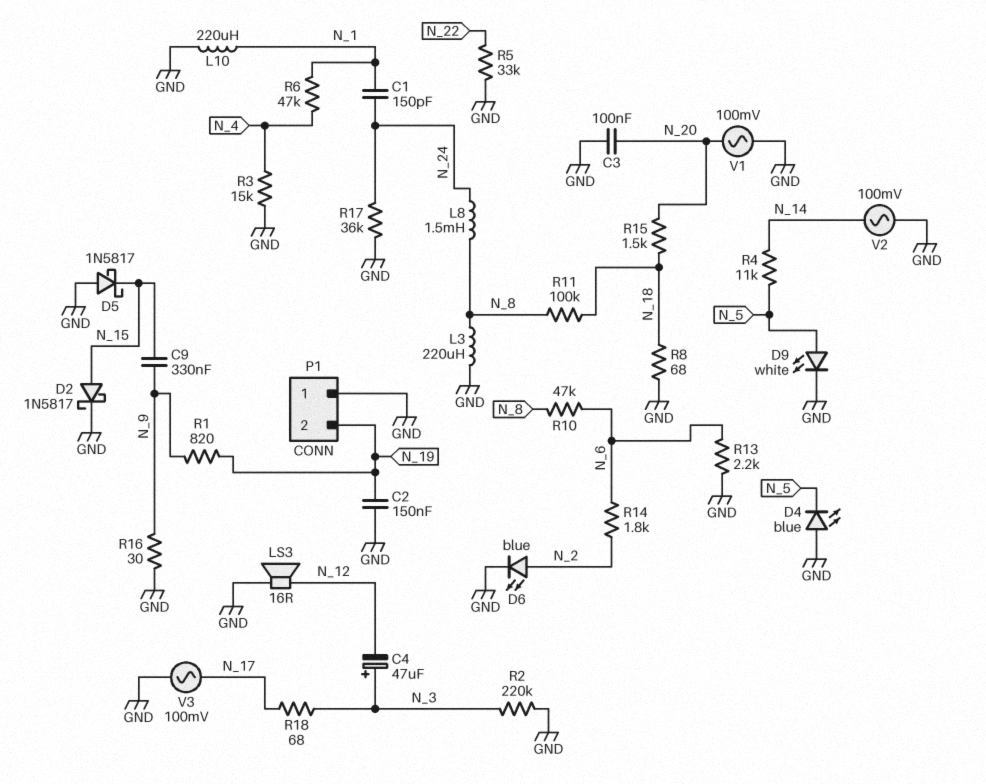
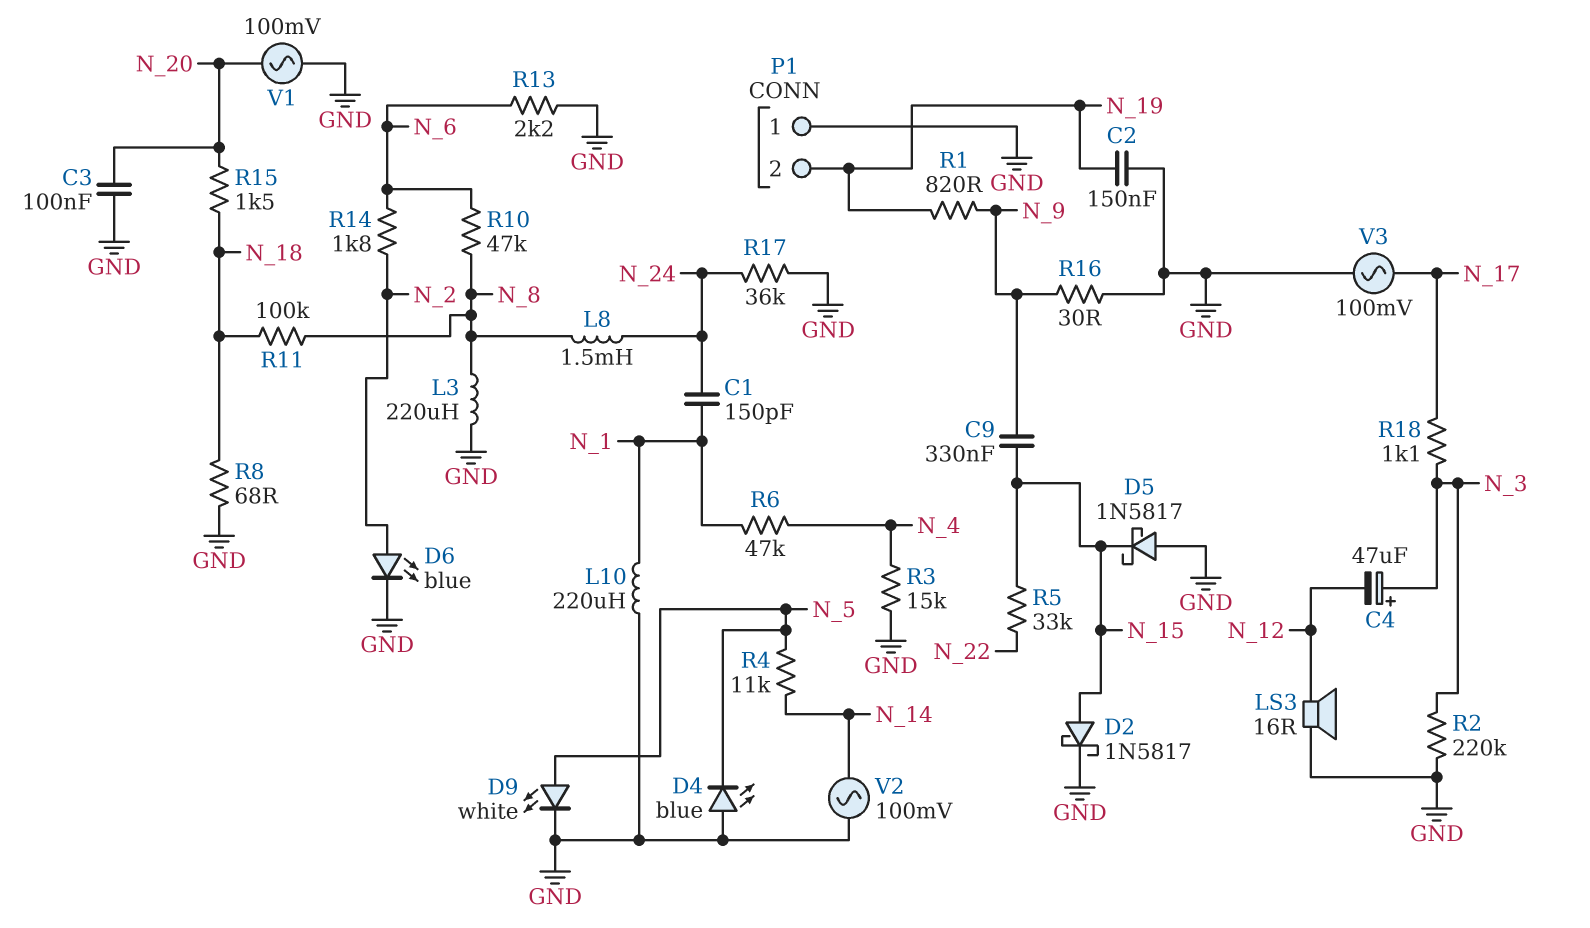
R5: 33k (GND, N_22) -> 33k (N_15, N_22)
R18: 68 (N_3, N_17) -> 1.1k (N_3, N_17)

